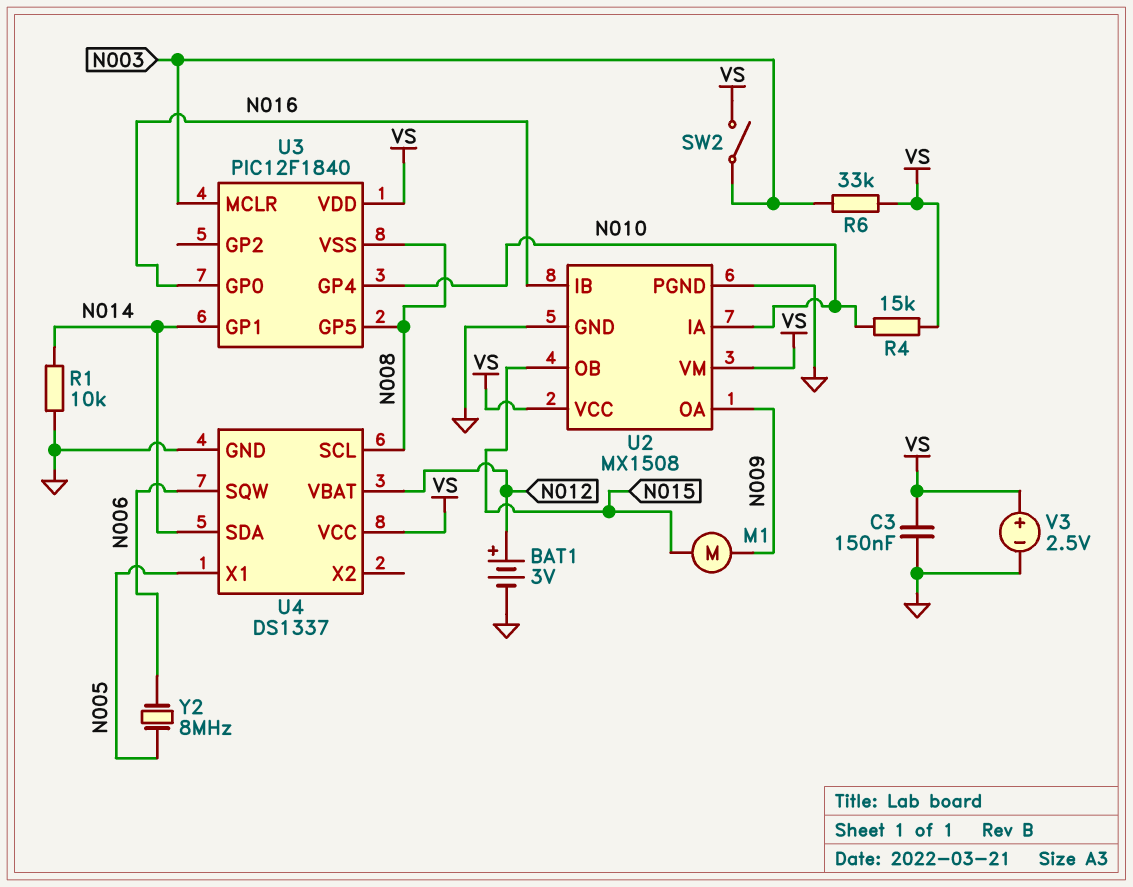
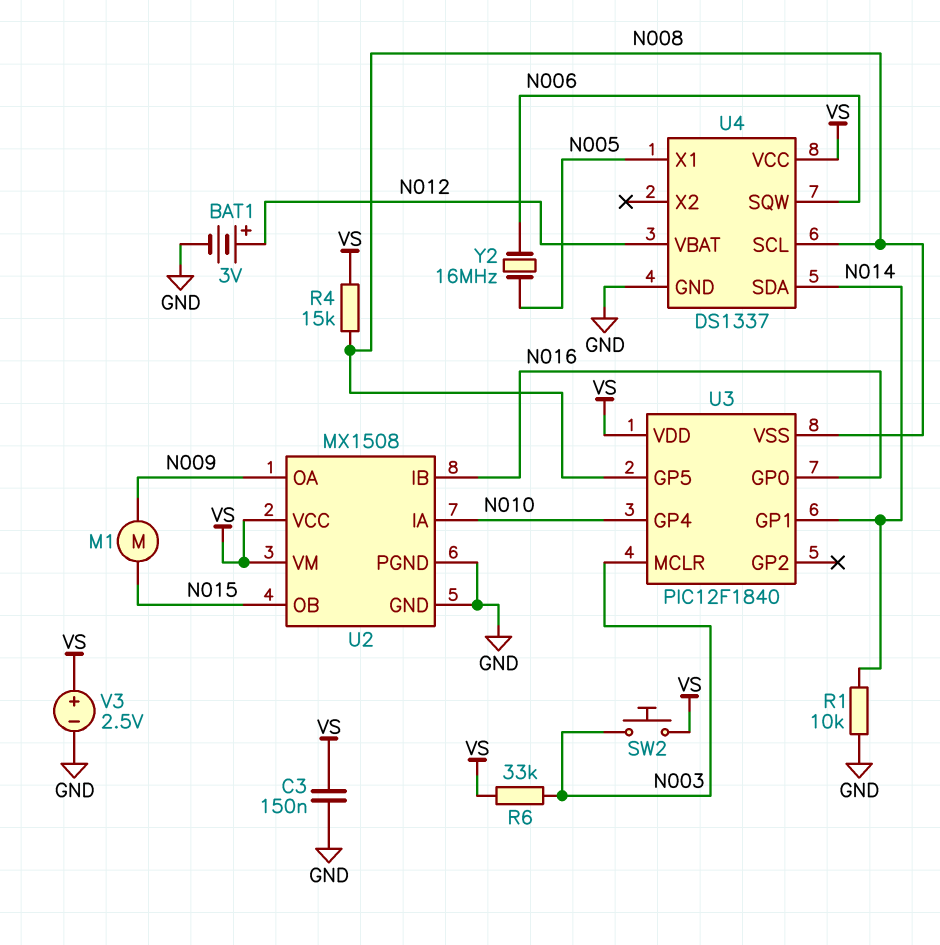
R4: 15k (N010, VS) -> 15k (N008, VS)
SW2: switch (N003, VS) -> button (N003, VS)
Y2: 8MHz (N005, N006) -> 16MHz (N005, N006)

